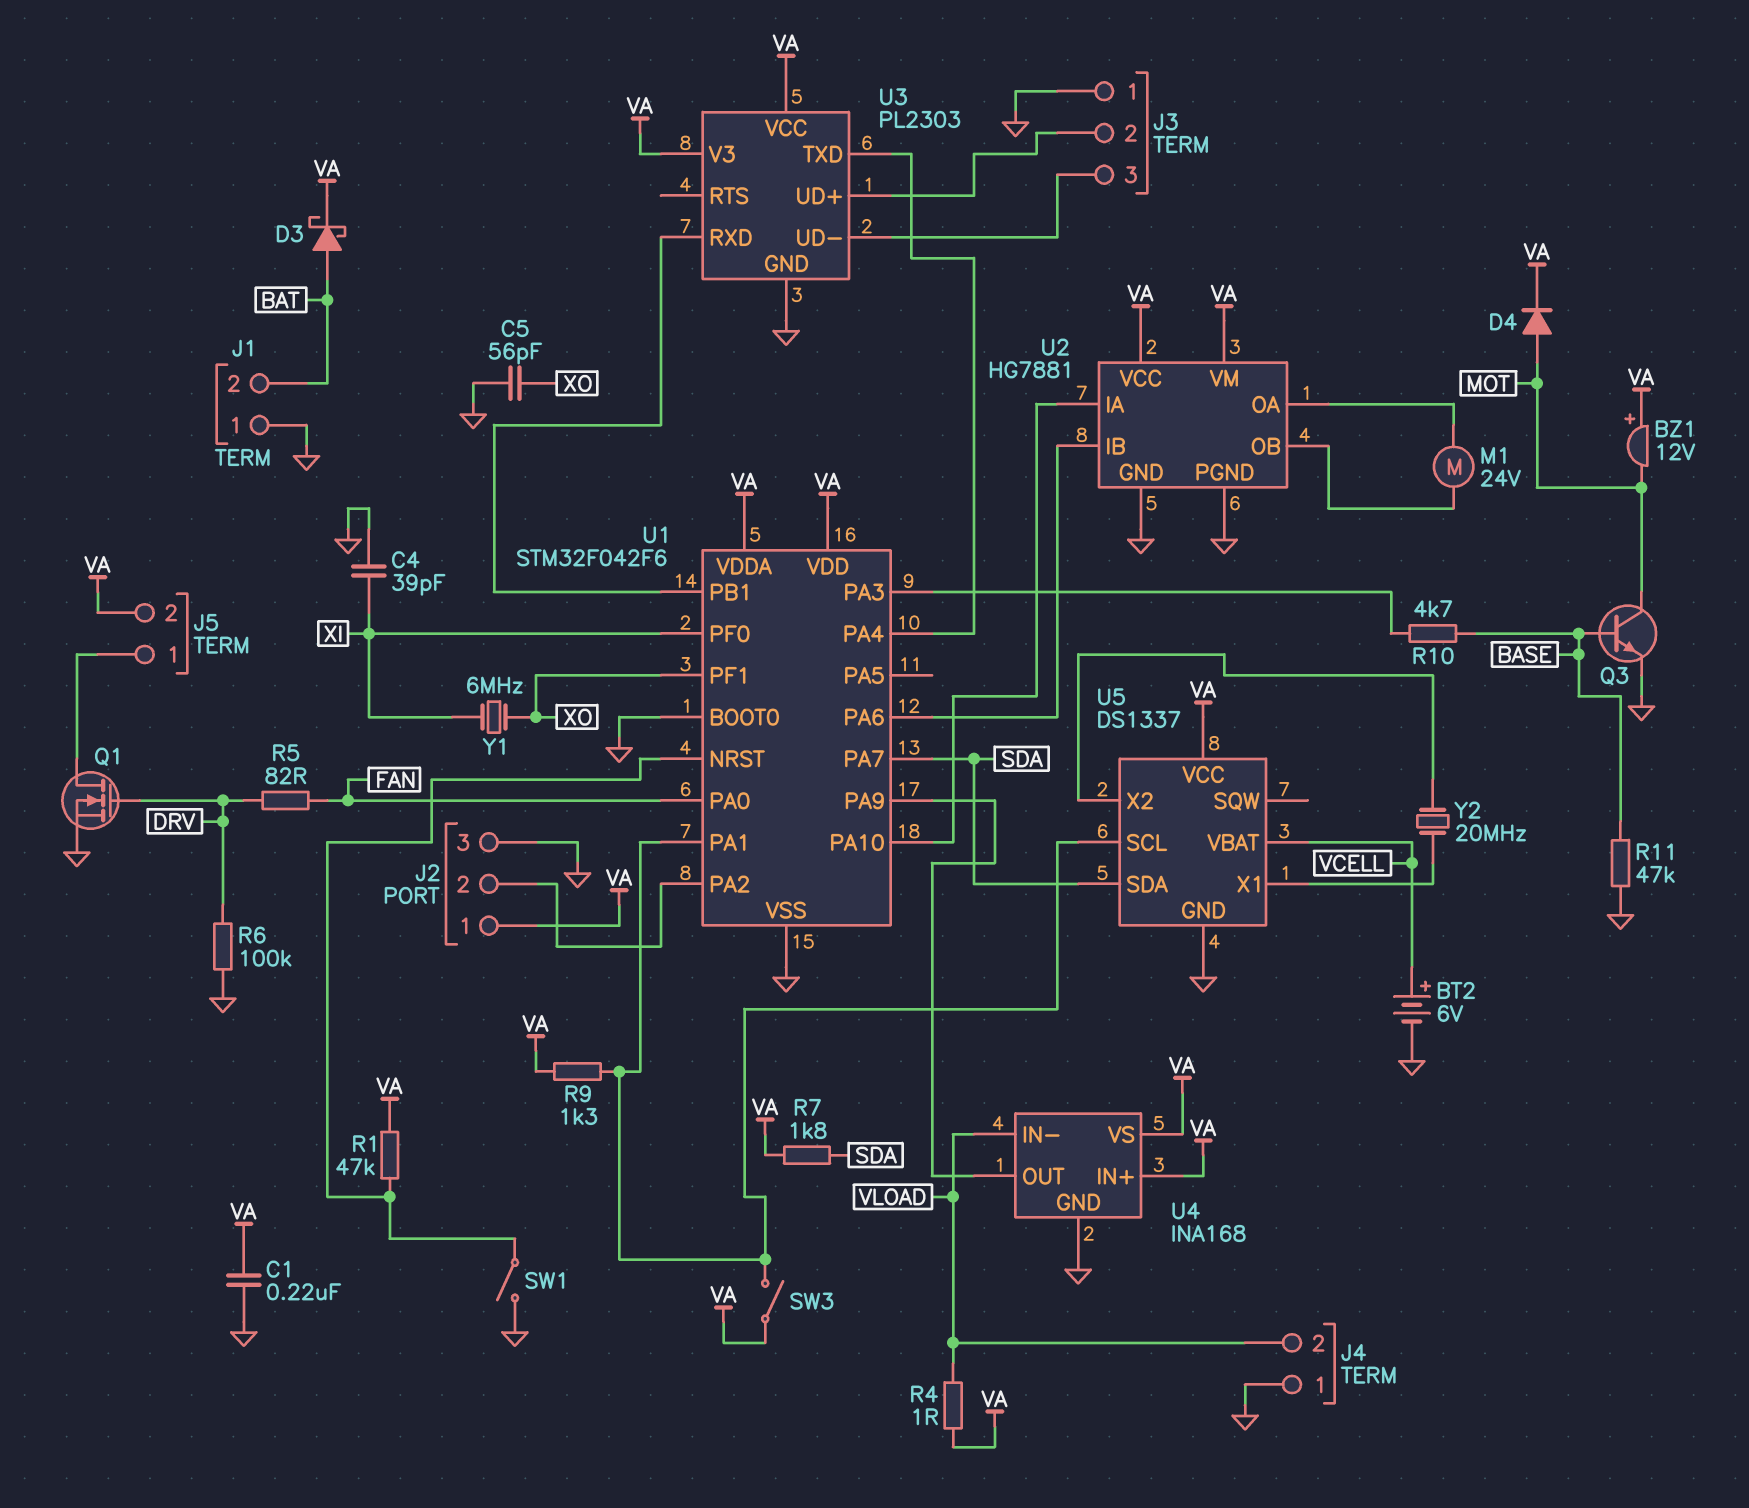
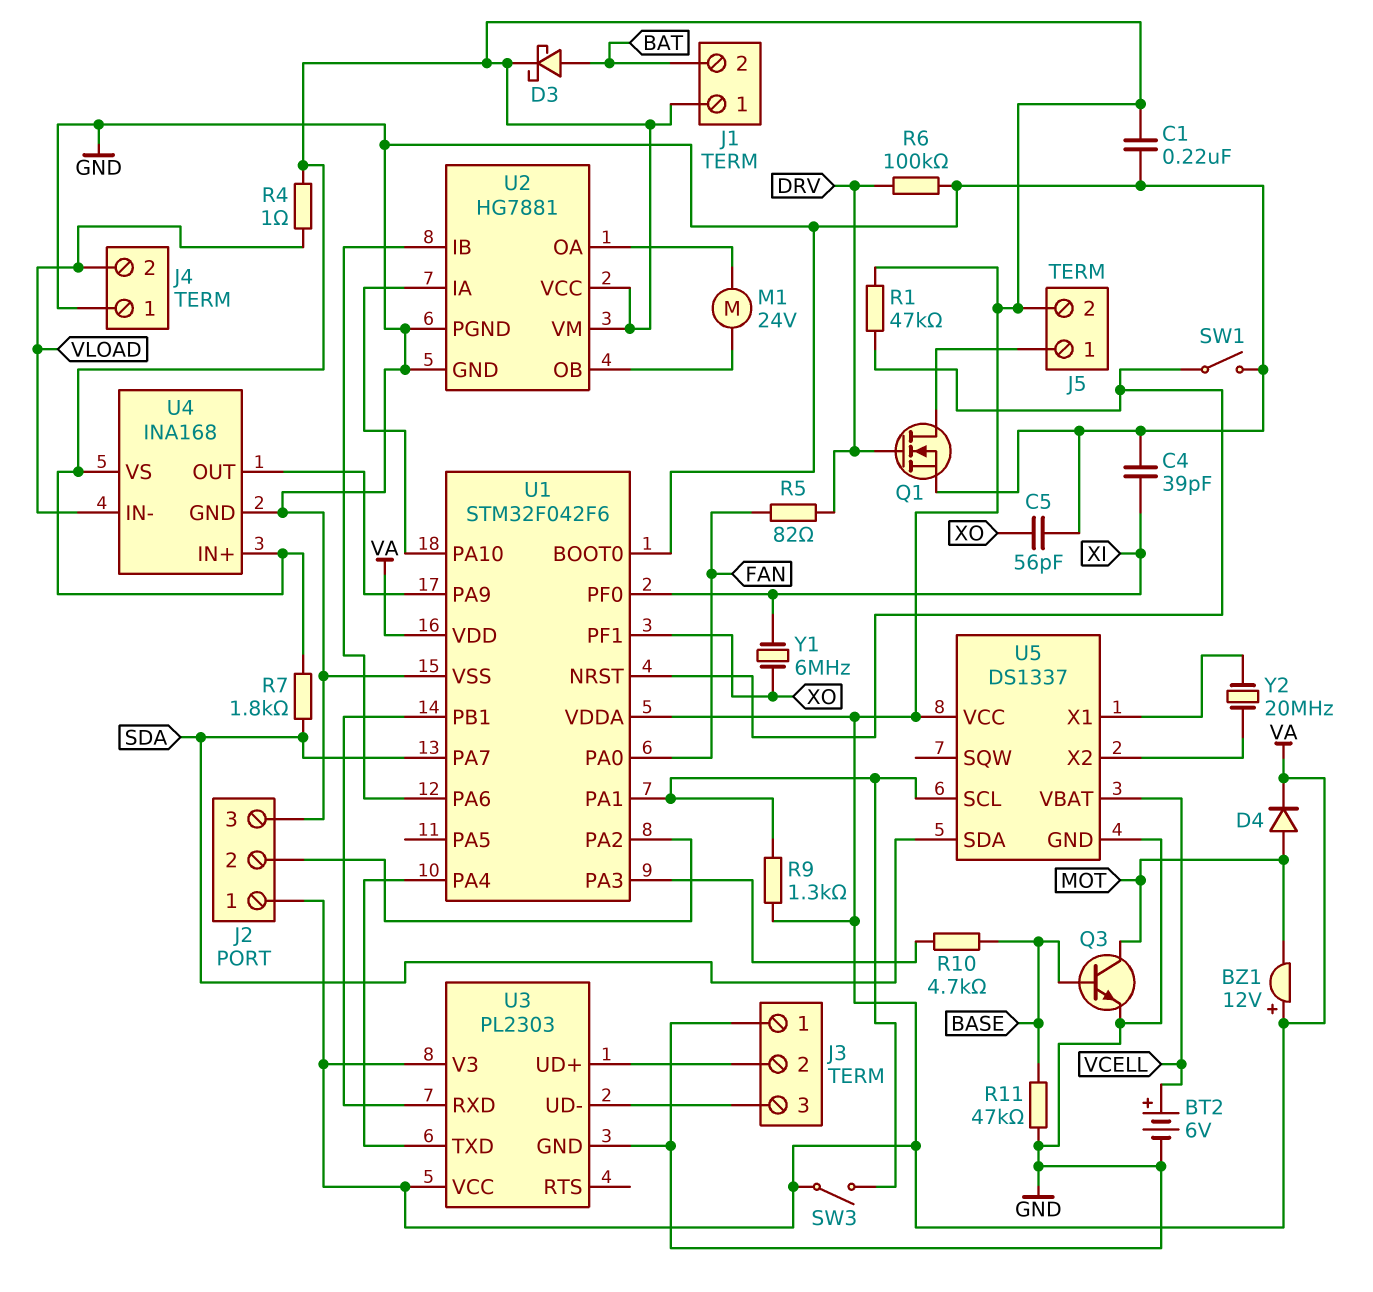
J1 pin 1: GND -> VA

